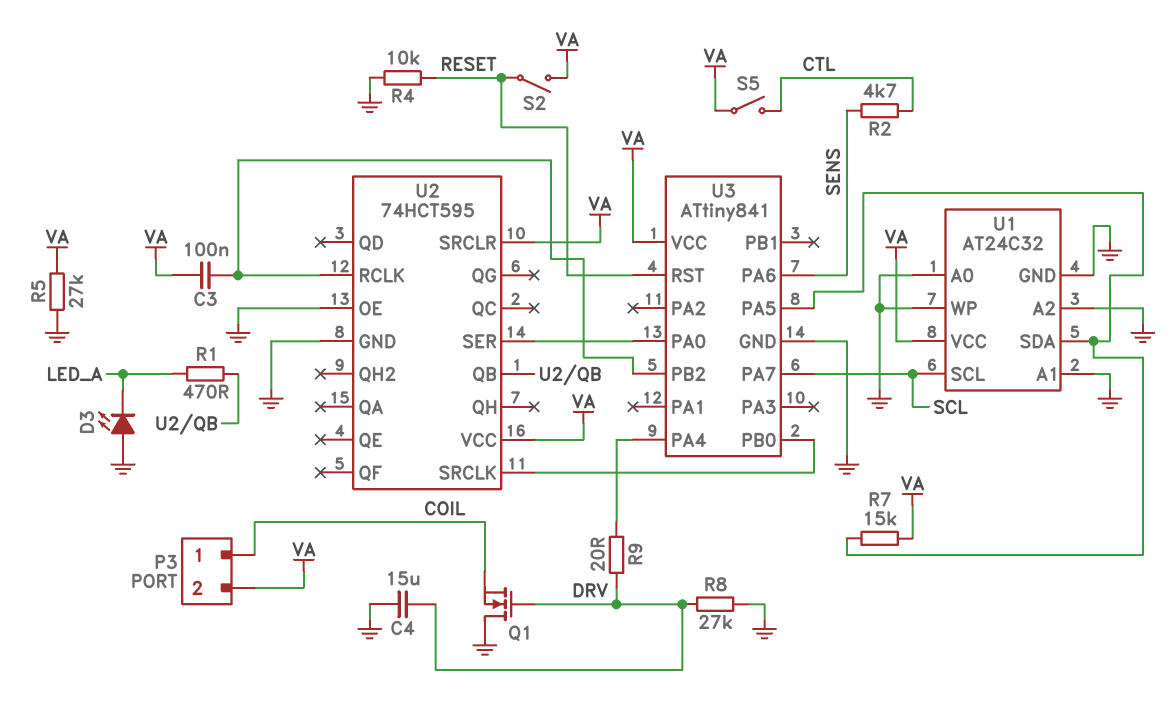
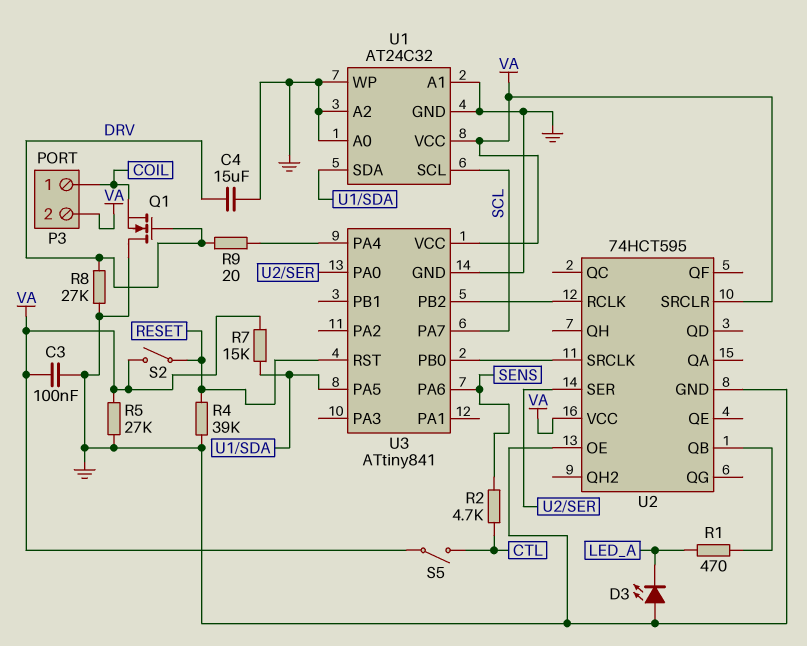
C3: 100nF (U2/RCLK, VA) -> 100nF (GND, VA)
R4: 10k (GND, RESET) -> 39k (GND, RESET)

